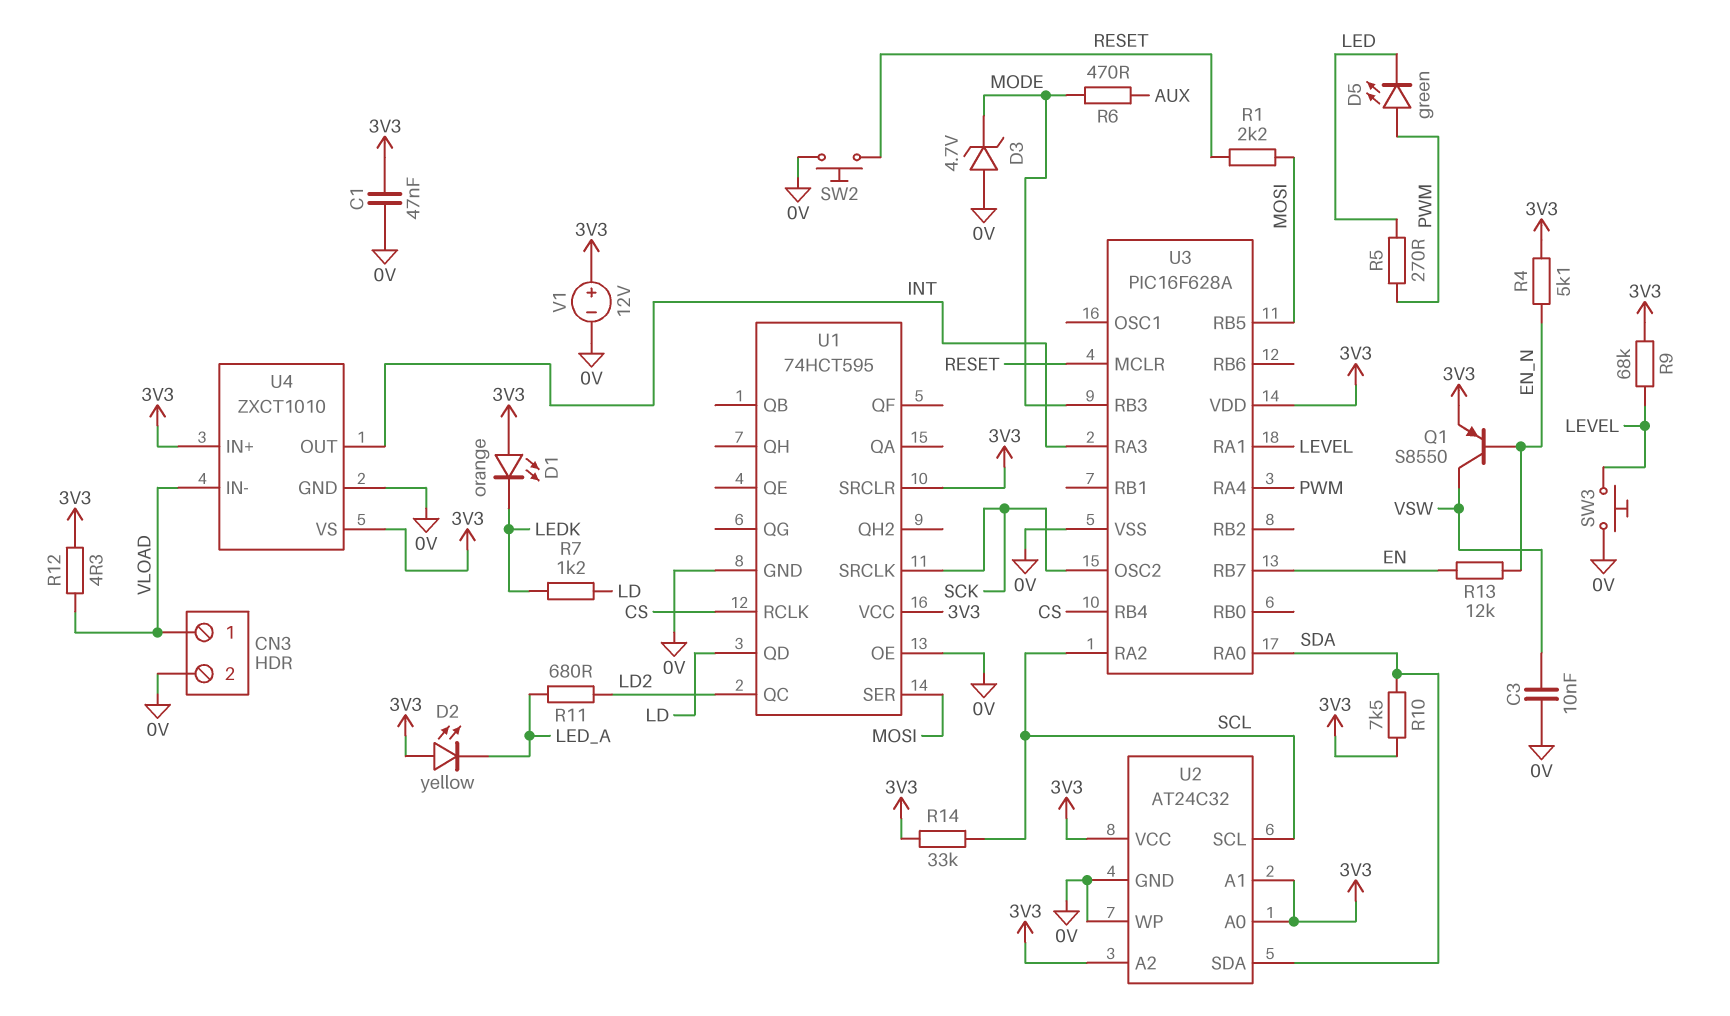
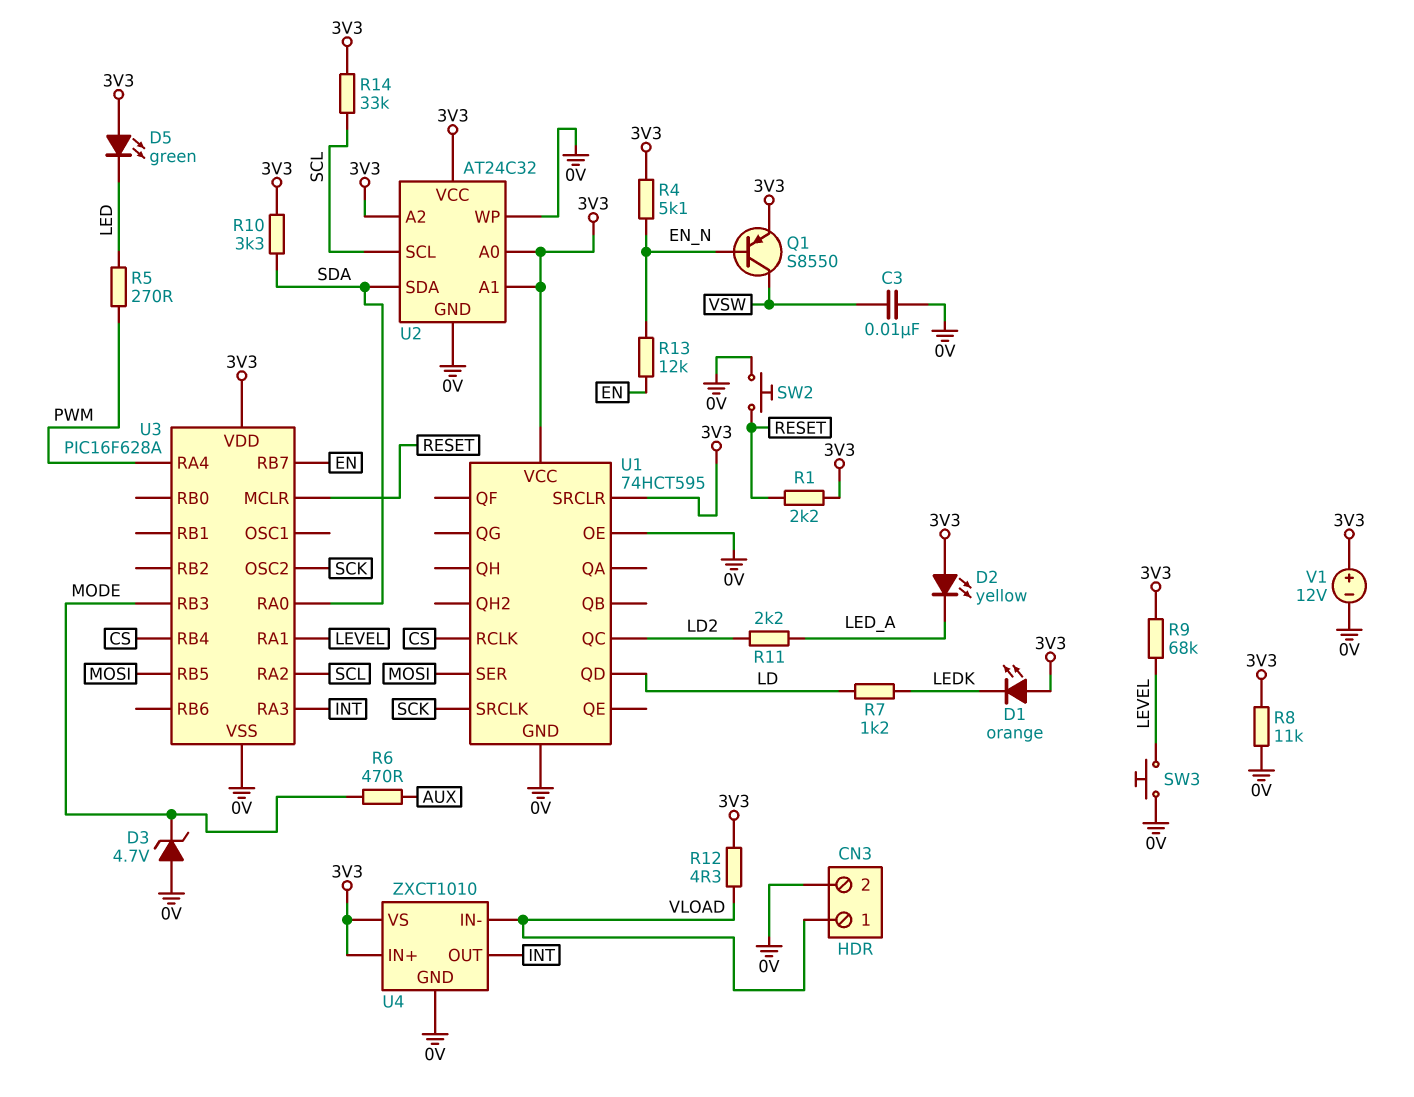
C1: 47nF (0V, 3V3) -> none
D5: LED green (A PWM, K LED) -> LED green (A 3V3, K LED)
R1: 2.2k (MOSI, RESET) -> 2.2k (3V3, RESET)
R8: none -> 11k (0V, 3V3)
R10: 7.5k (3V3, SDA) -> 3.3k (3V3, SDA)
R11: 680 (LD2, LED_A) -> 2.2k (LD2, LED_A)

